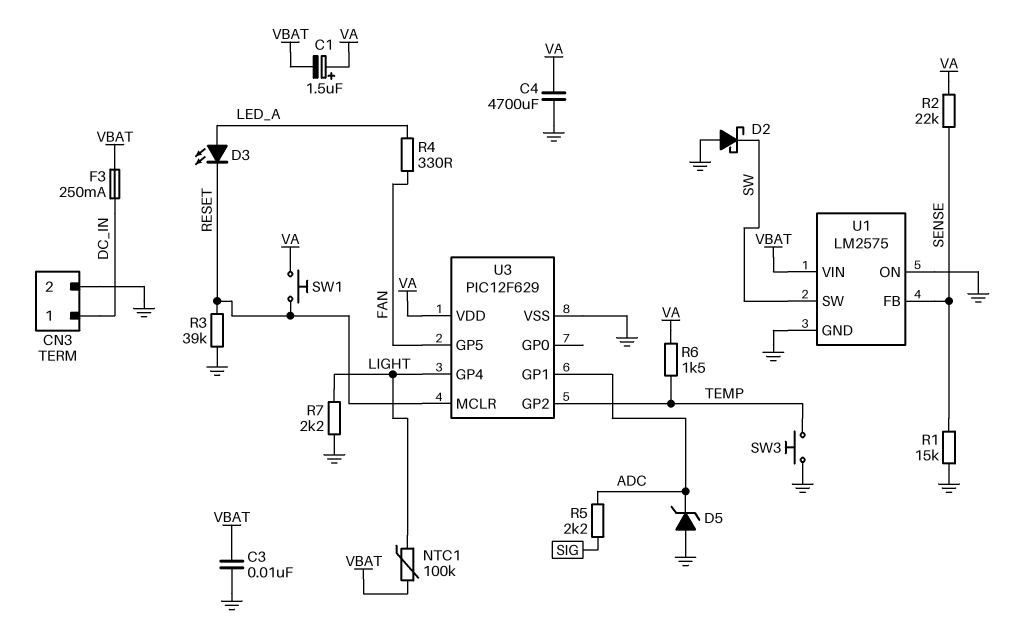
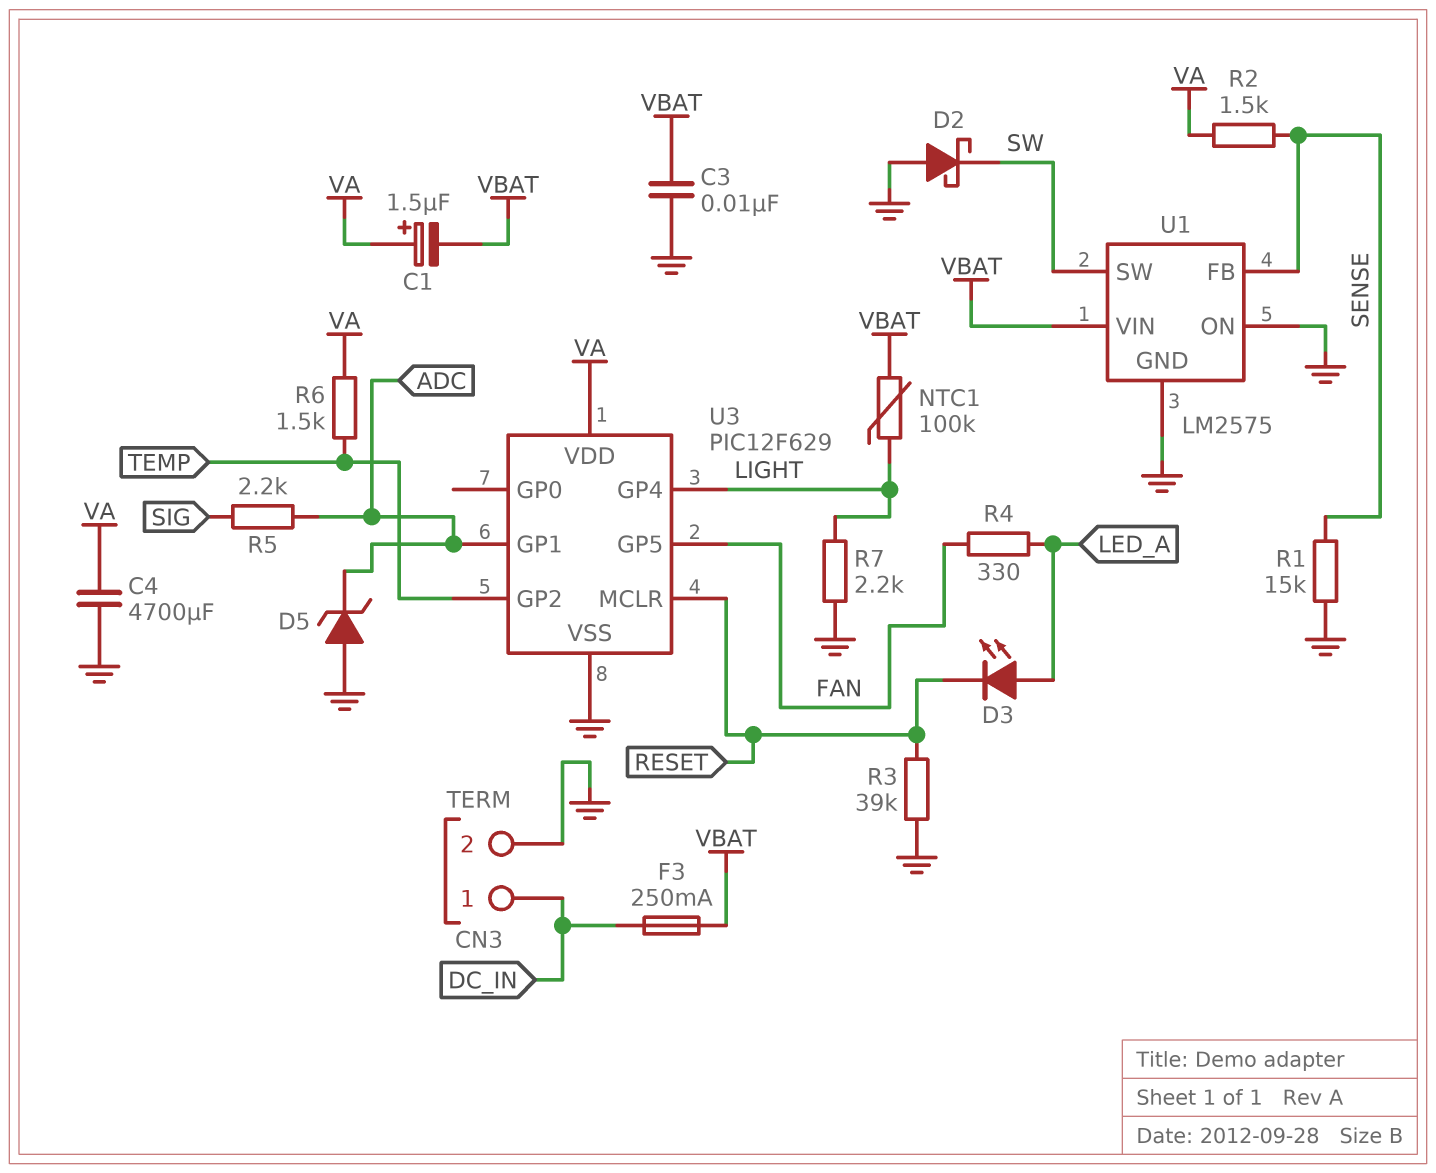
R2: 22k (SENSE, VA) -> 1.5k (SENSE, VA)
SW1: button (RESET, VA) -> none
SW3: button (GND, TEMP) -> none

